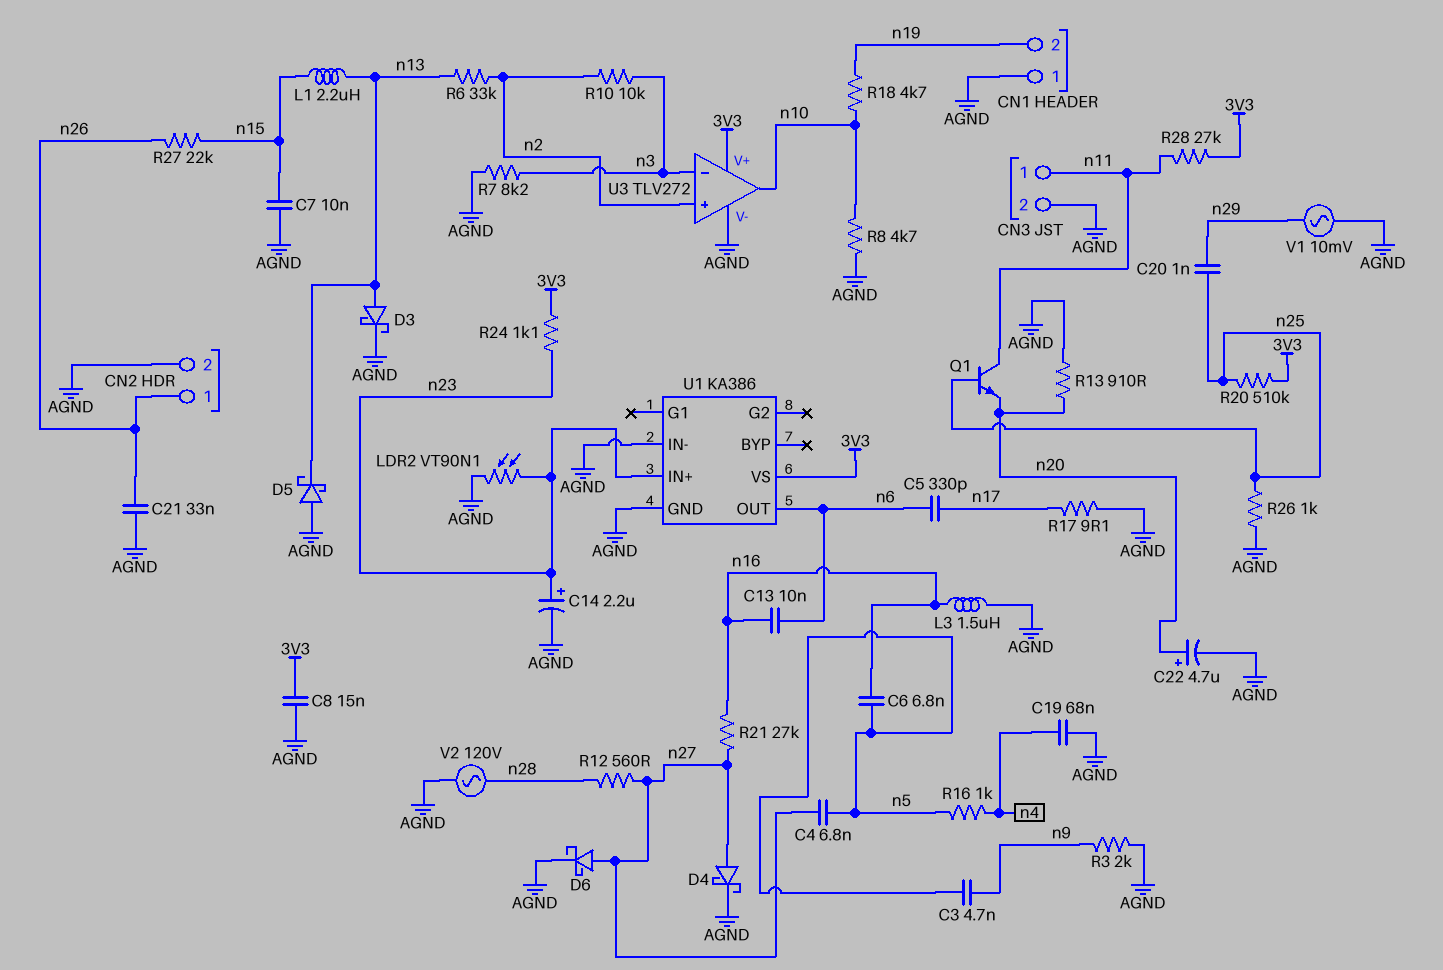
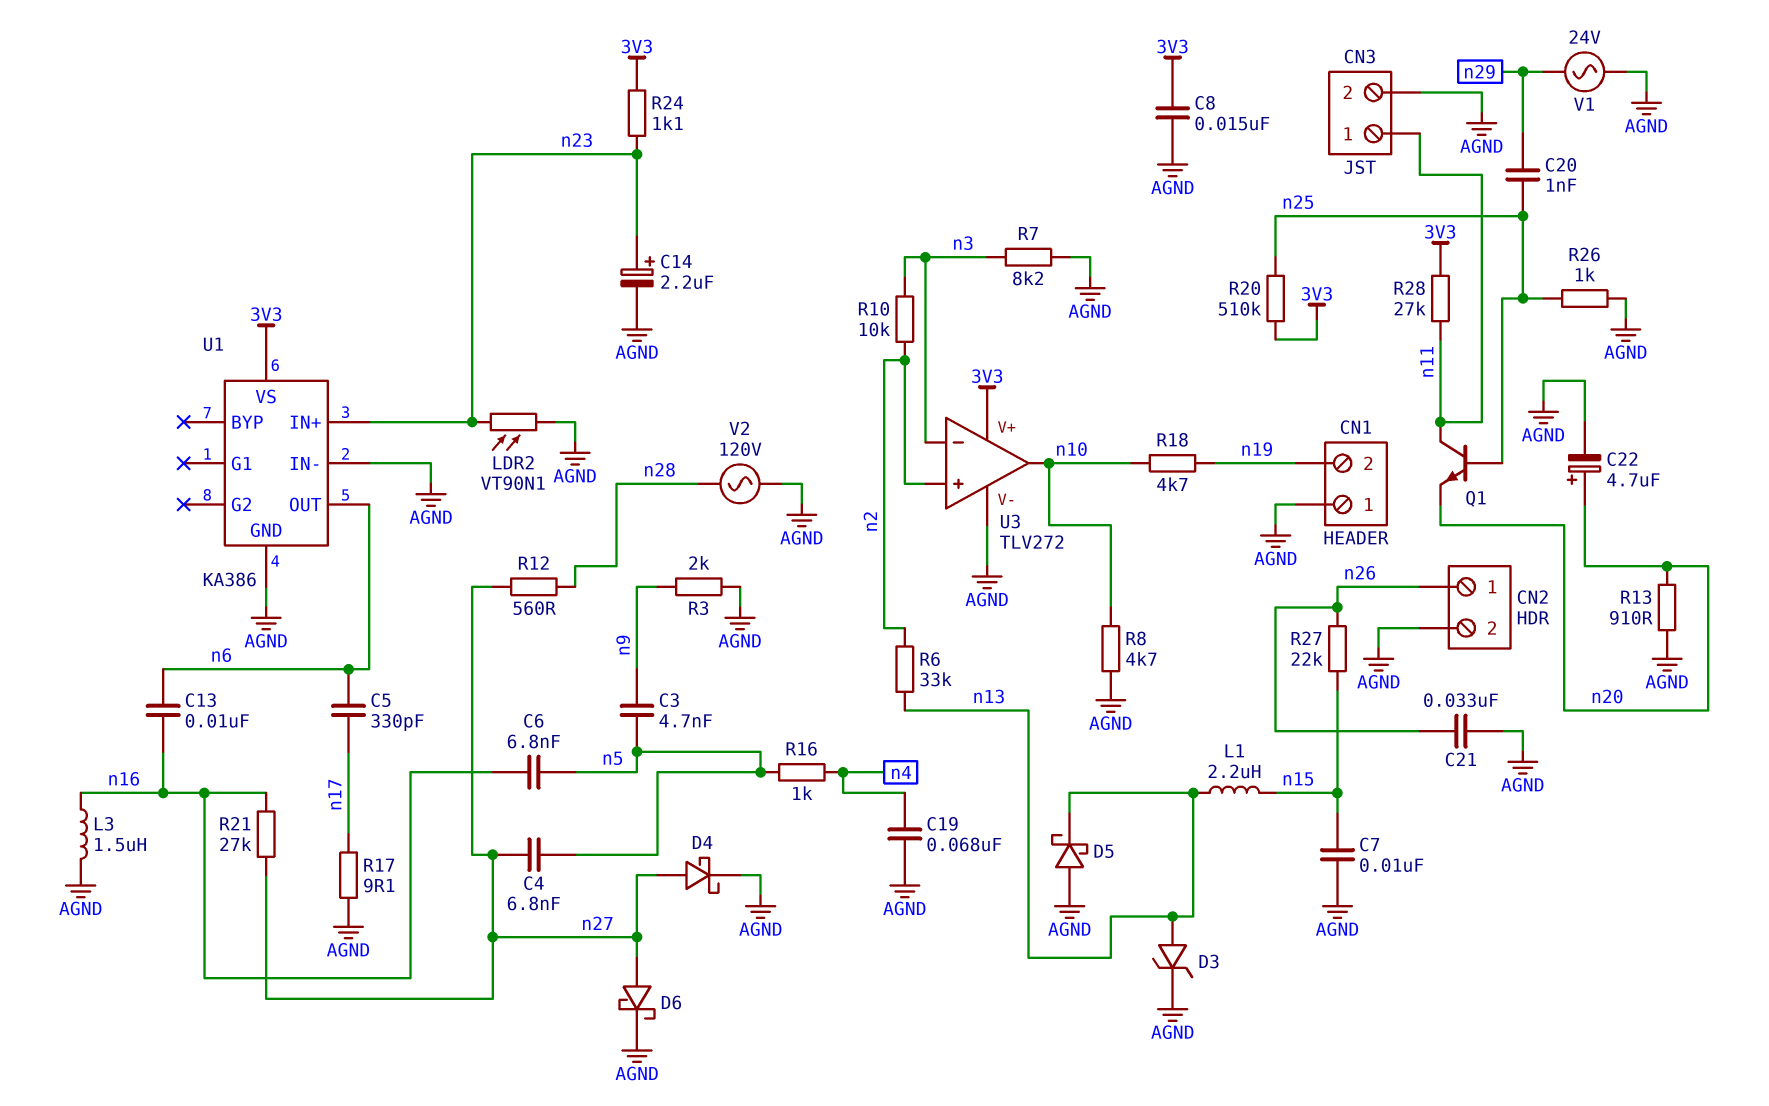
D3: schottky (A n13, K AGND) -> zener (A n13, K AGND)
V1: AC 10mV (AGND, n29) -> AC 24V (AGND, n29)

